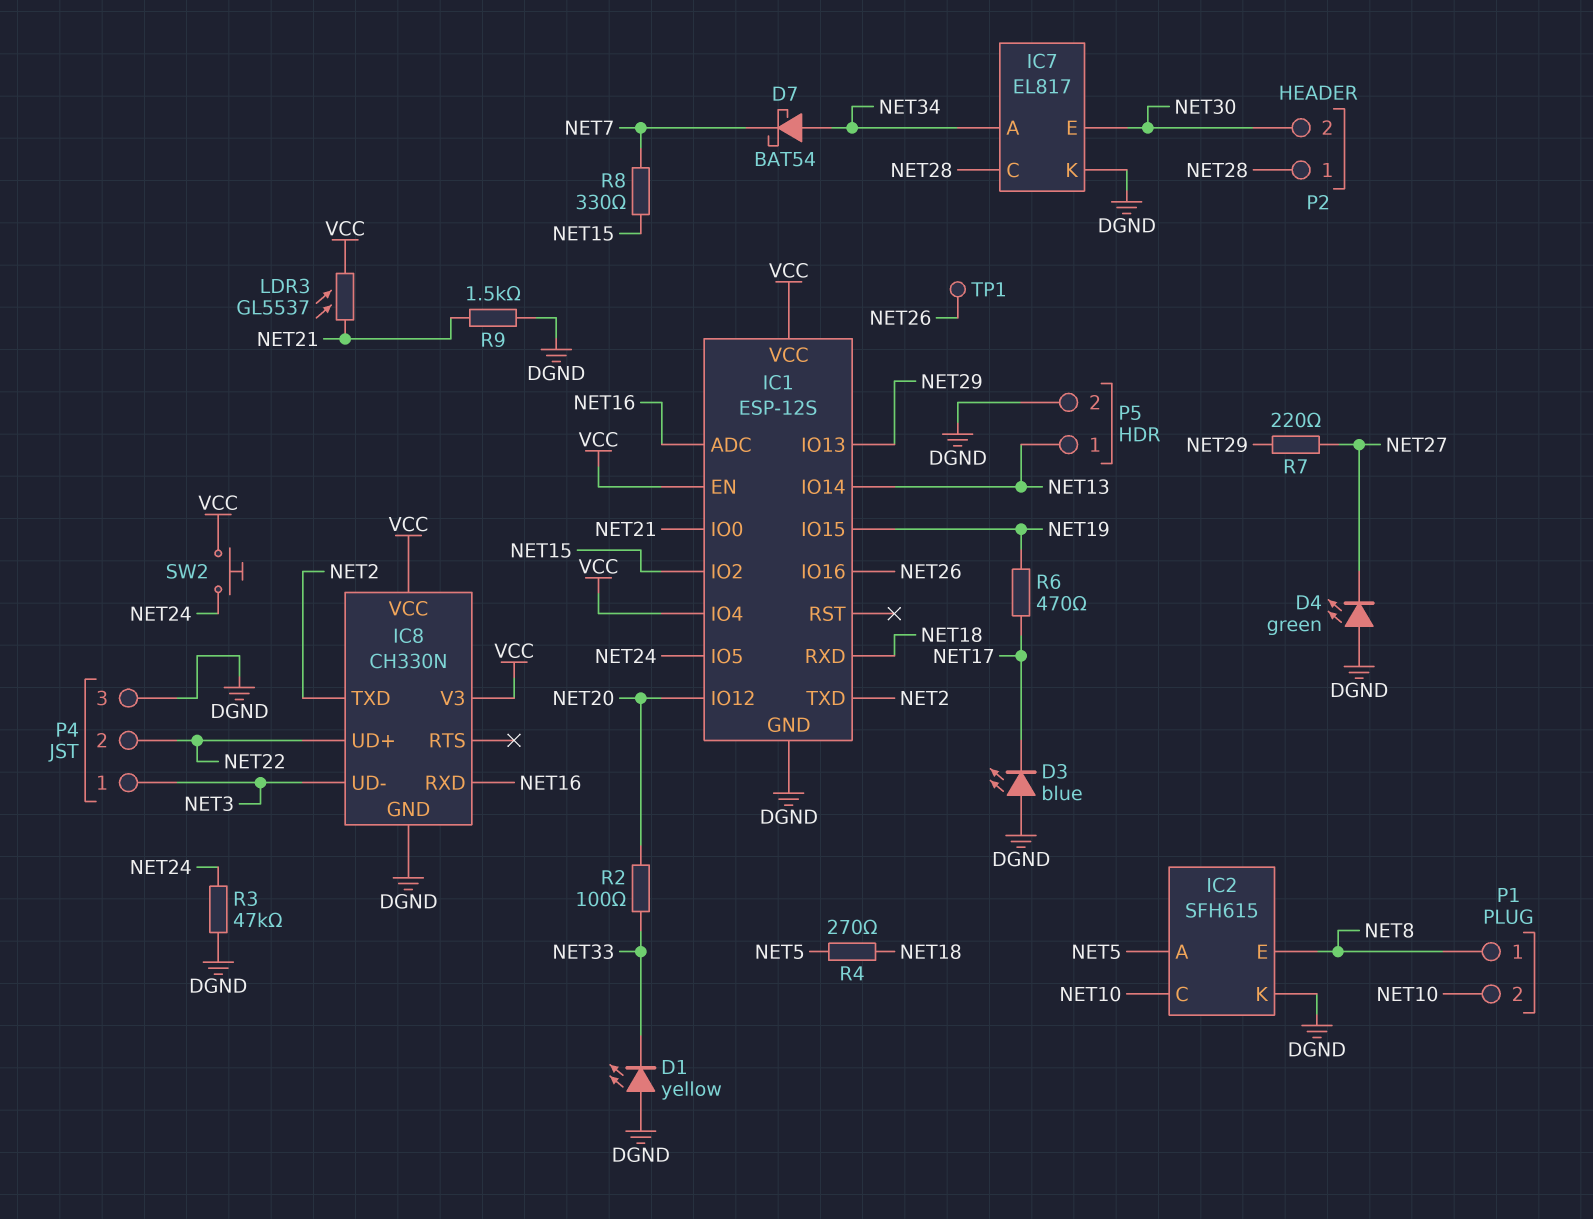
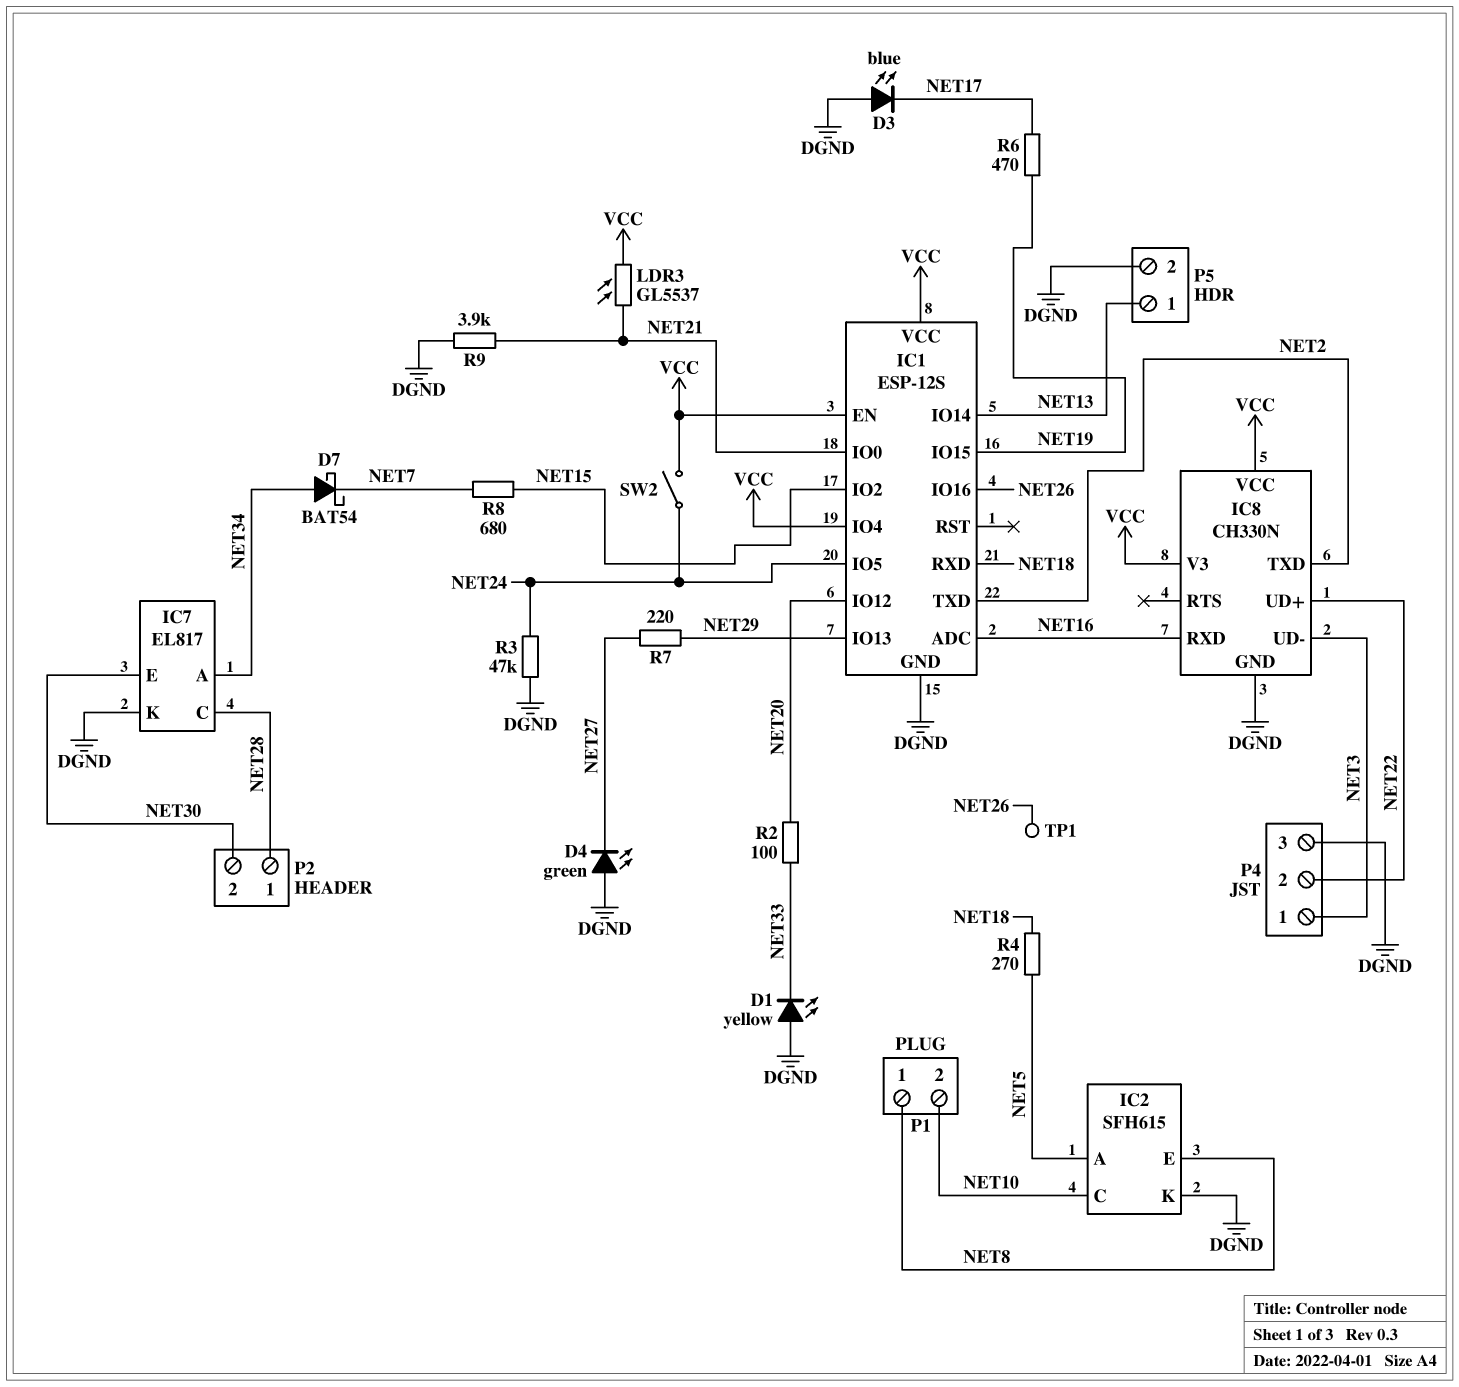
R8: 330 (NET7, NET15) -> 680 (NET7, NET15)
R9: 1.5k (DGND, NET21) -> 3.9k (DGND, NET21)
SW2: button (NET24, VCC) -> switch (NET24, VCC)

